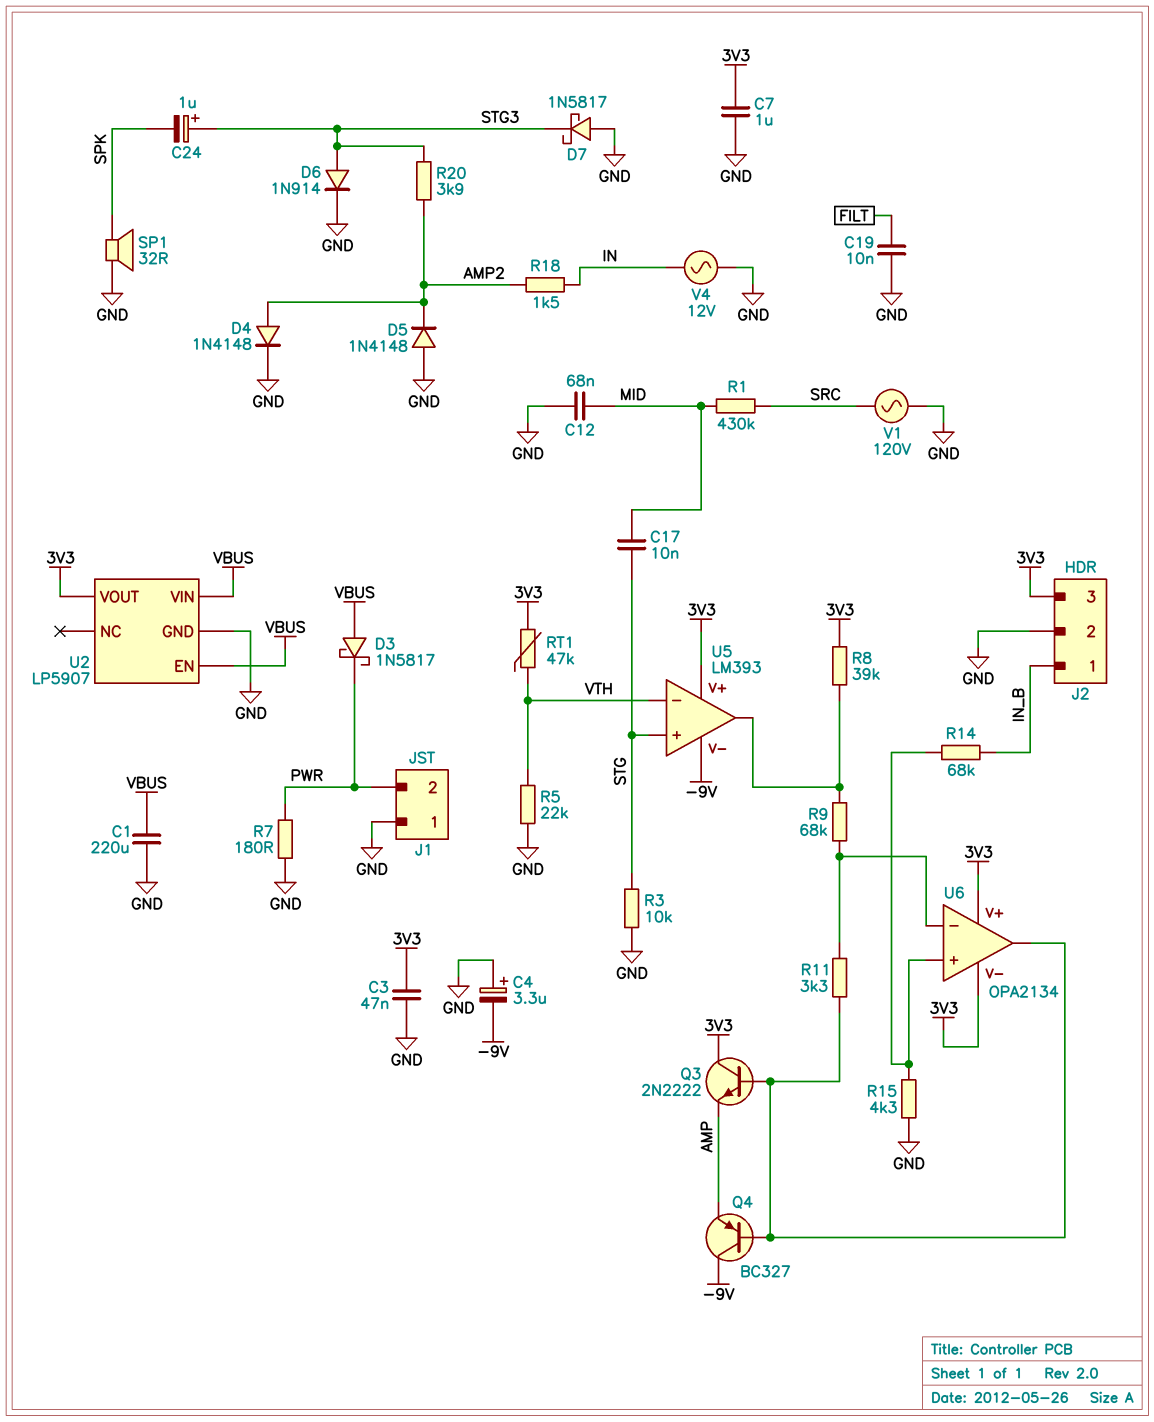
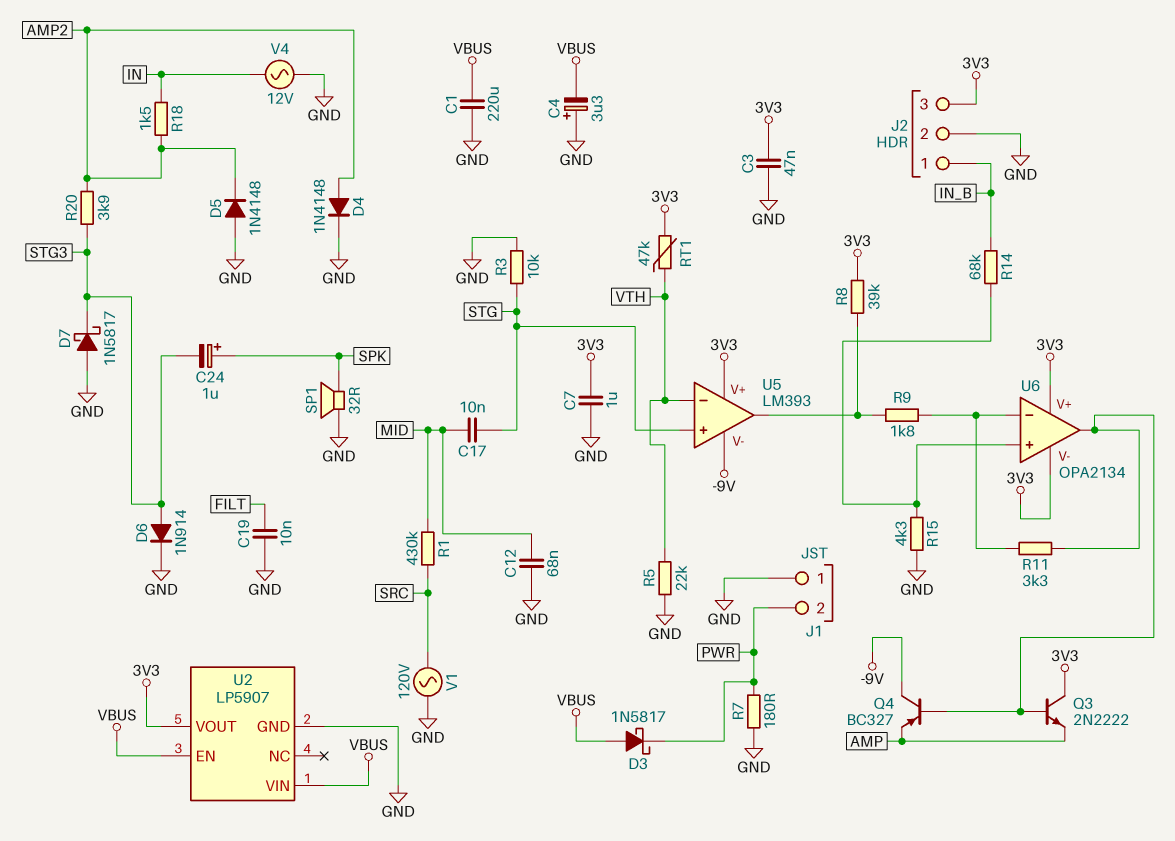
C4: 3.3uF (plus GND, minus -9V) -> 3.3uF (plus GND, minus VBUS)
C24: 1uF (plus STG3, minus SPK) -> 1uF (plus SPK, minus STG3)
R9: 68k (U5/out, U6/in-) -> 1.8k (U5/out, U6/in-)

